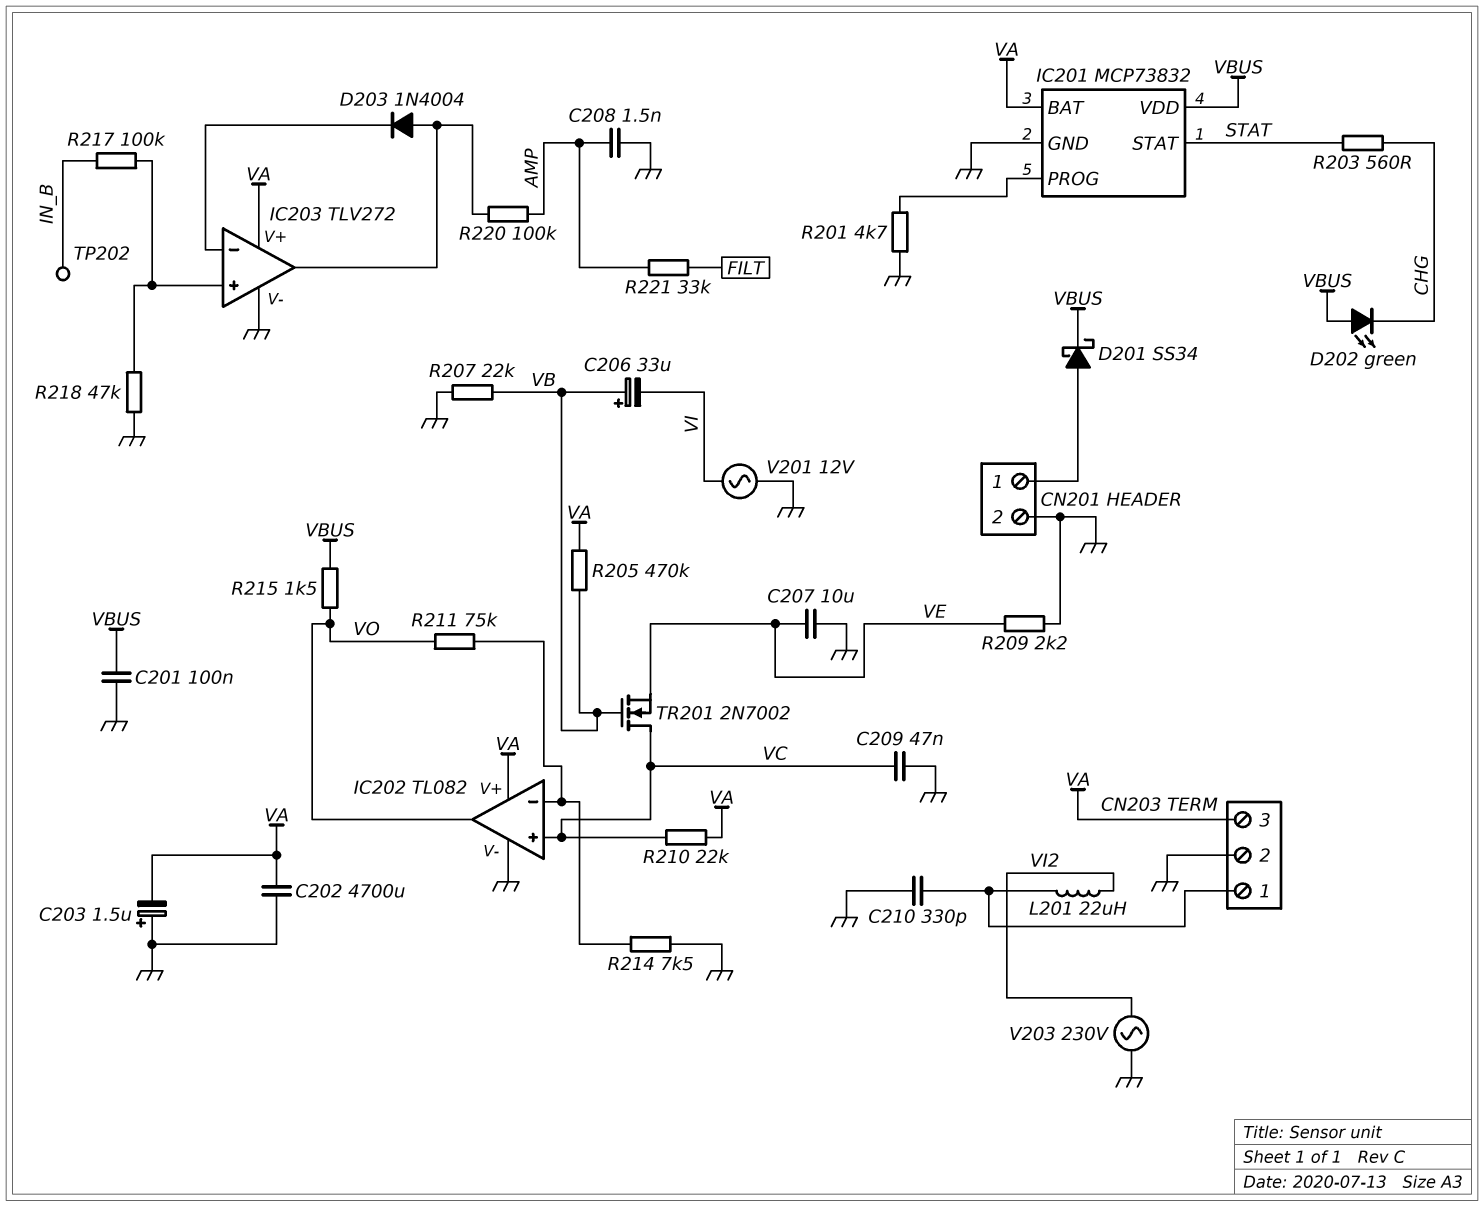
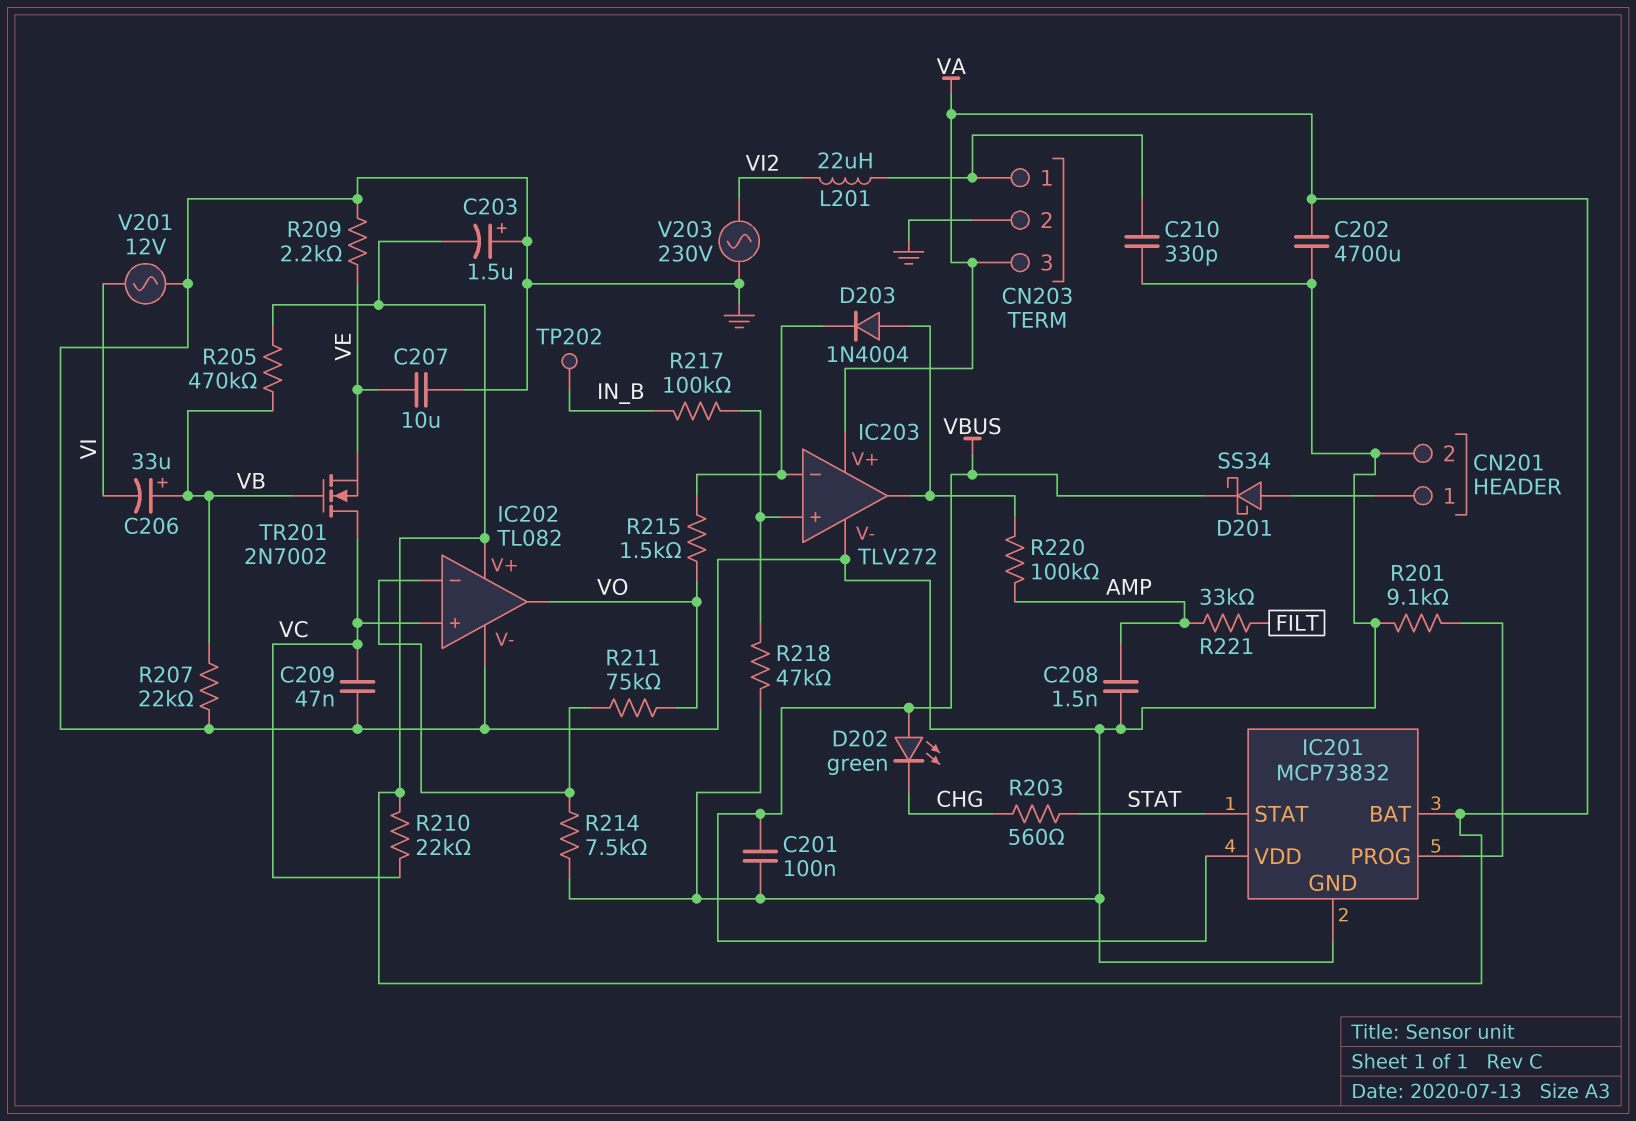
R201: 4.7k (GND, IC201/PROG) -> 9.1k (GND, IC201/PROG)
R215: 1.5k (VBUS, VO) -> 1.5k (IC203/in-, VO)

